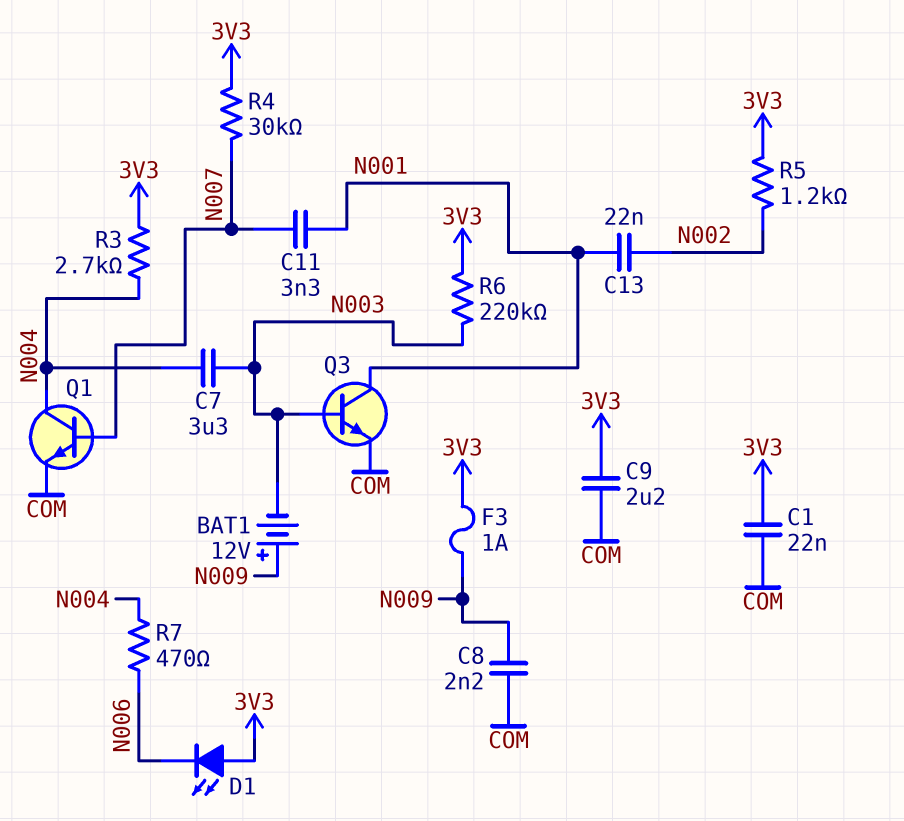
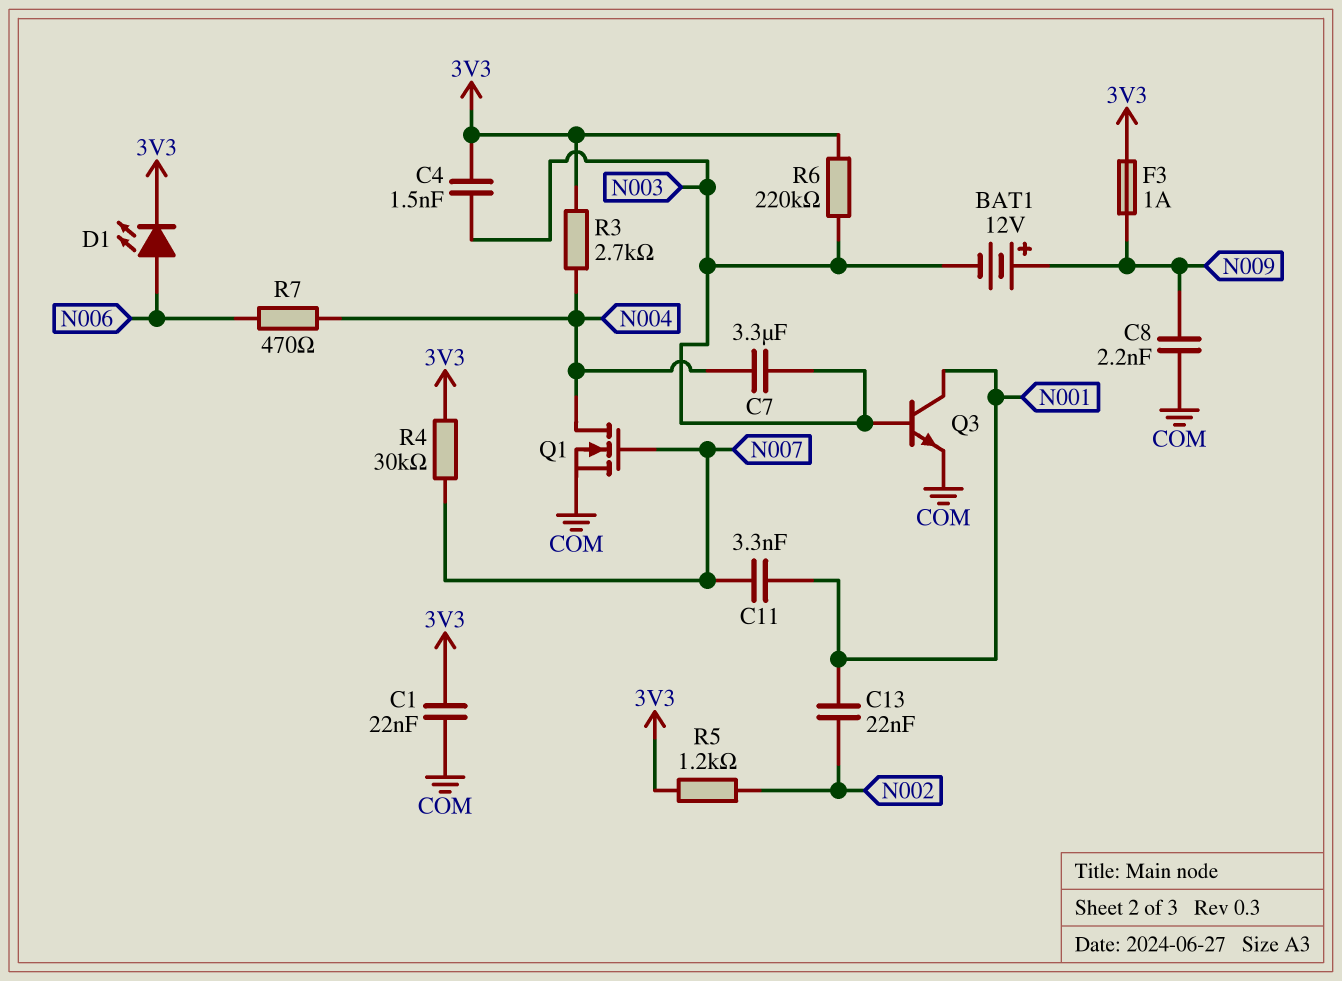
C4: none -> 1.5nF (3V3, N003)
C9: 2.2uF (3V3, COM) -> none
D1: LED (A 3V3, K N006) -> LED (A N006, K 3V3)
Q1: NPN (B N007, C N004, E COM) -> NMOS (G N007, D N004, S COM)

